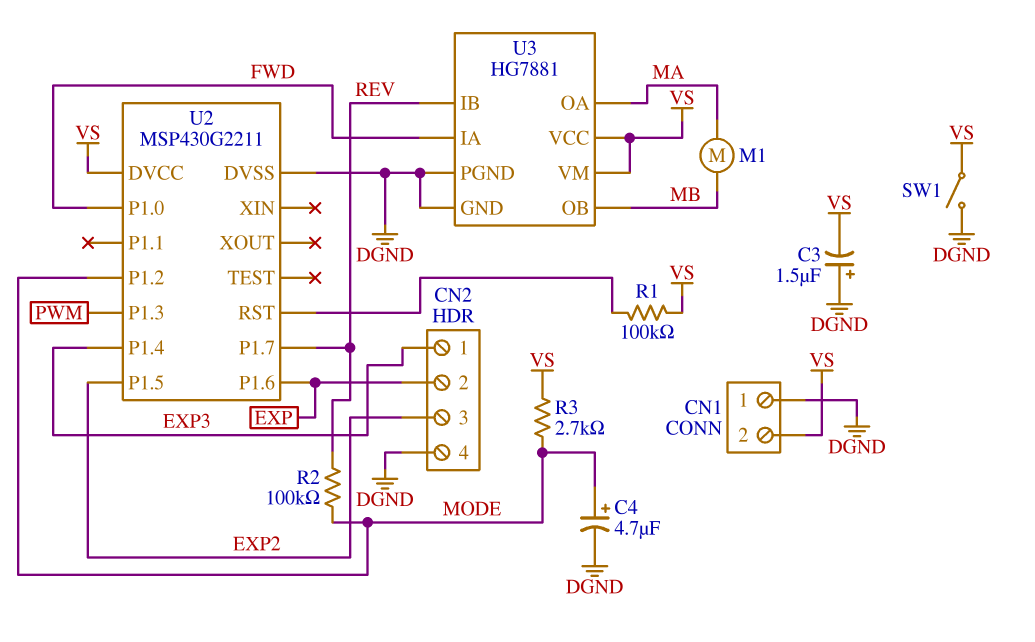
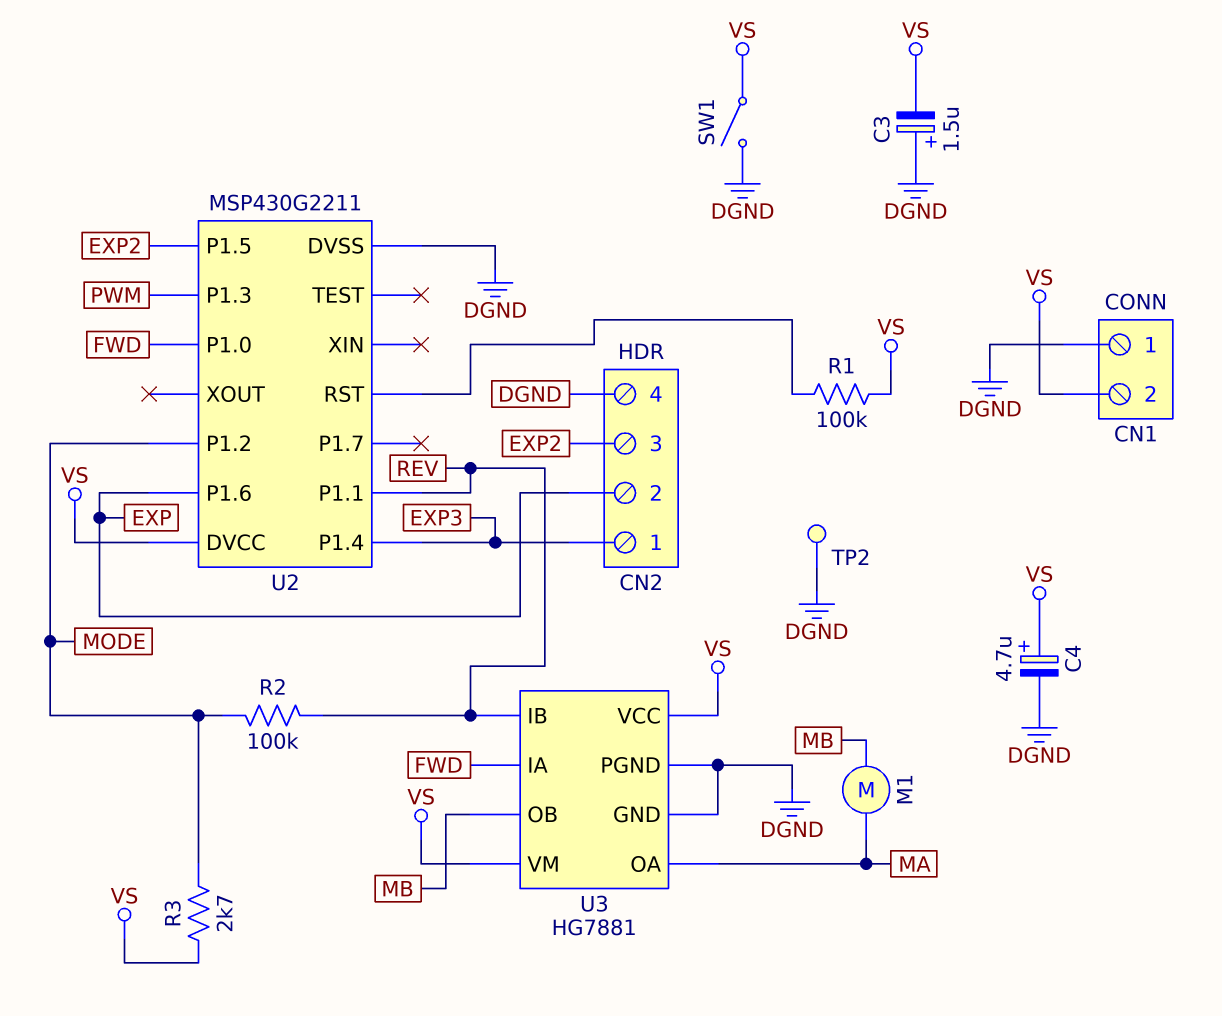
C4: 4.7uF (plus MODE, minus DGND) -> 4.7uF (plus VS, minus DGND)
TP2: none -> test point (DGND)
U2 pin P1.1: none -> REV
U2 pin P1.7: REV -> none

